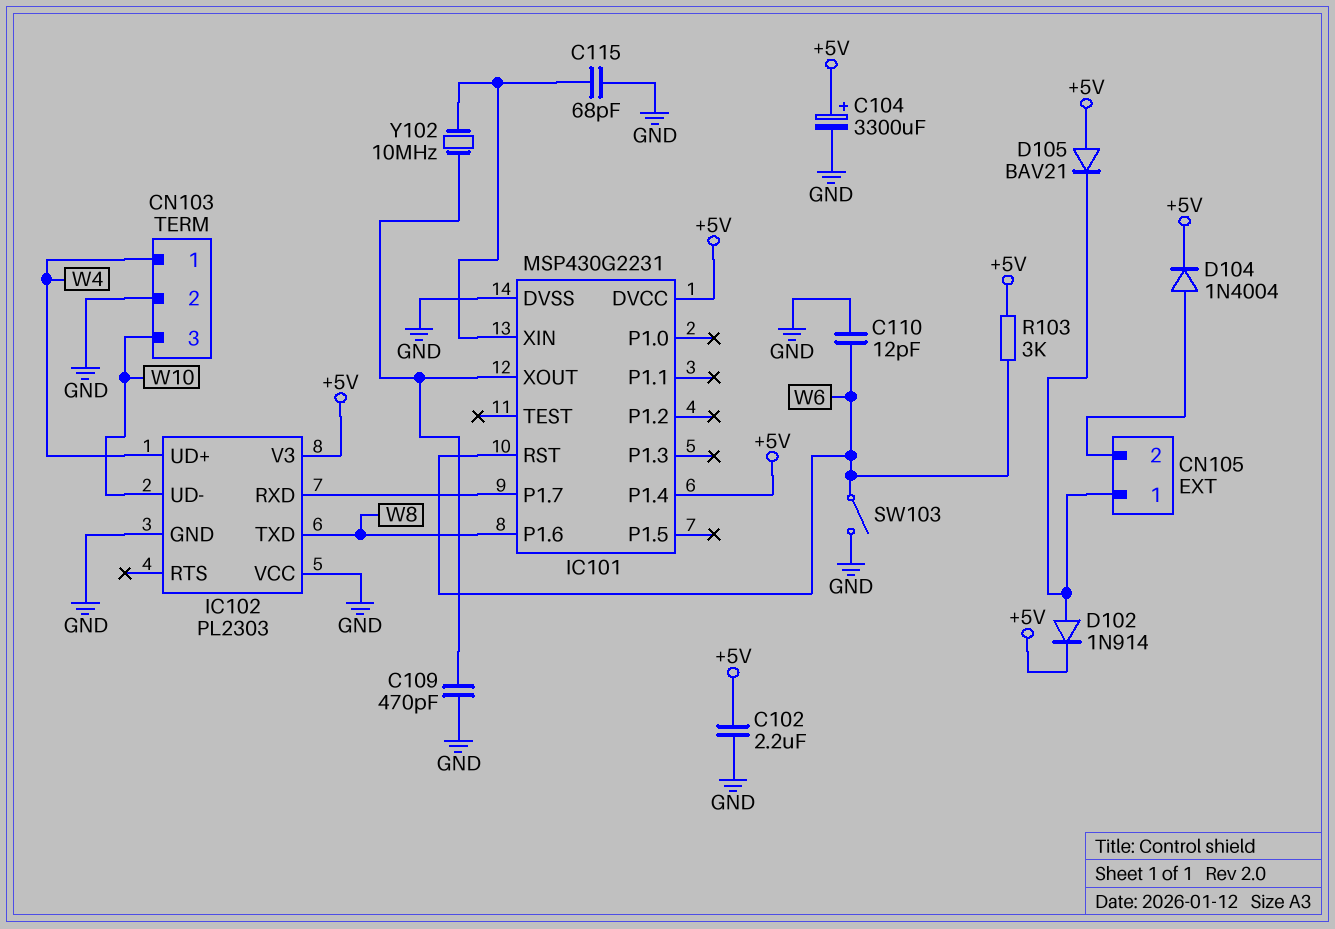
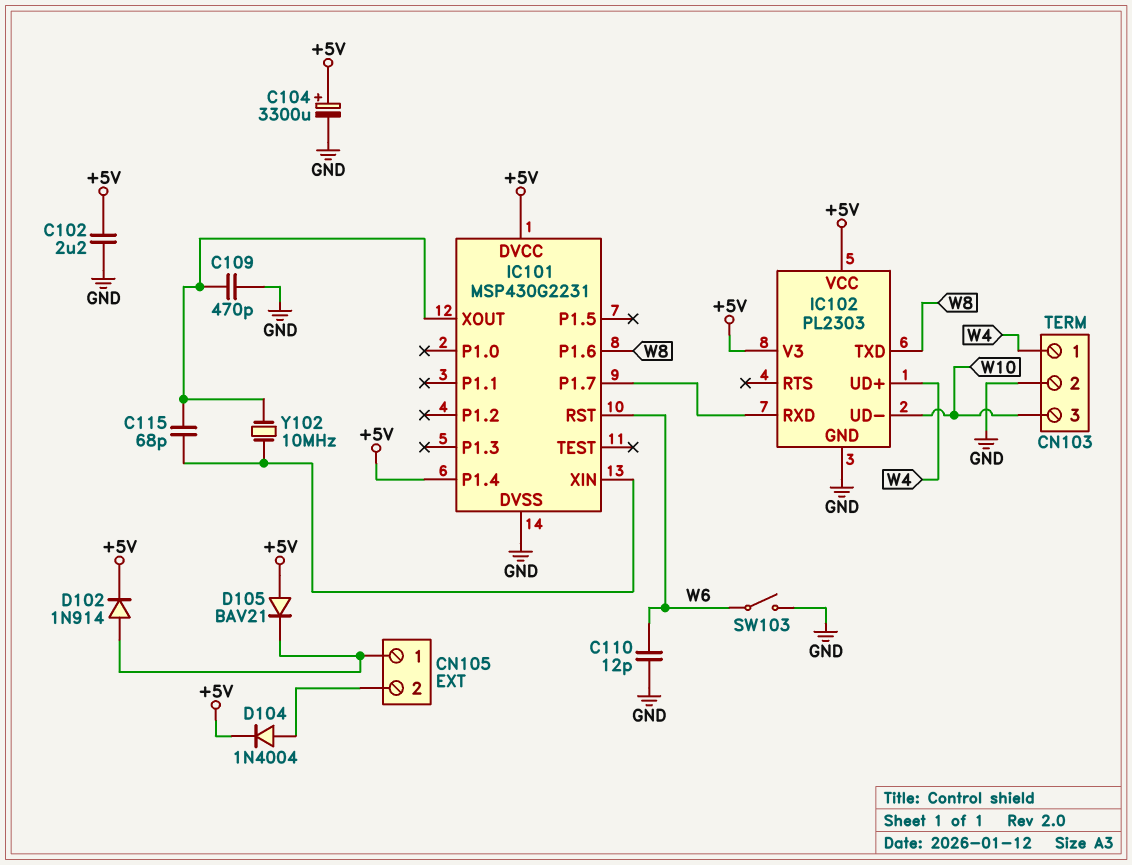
C115: 68pF (GND, IC101/XIN) -> 68pF (IC101/XIN, IC101/XOUT)
IC102 pin VCC: GND -> +5V
R103: 3k (+5V, W6) -> none

